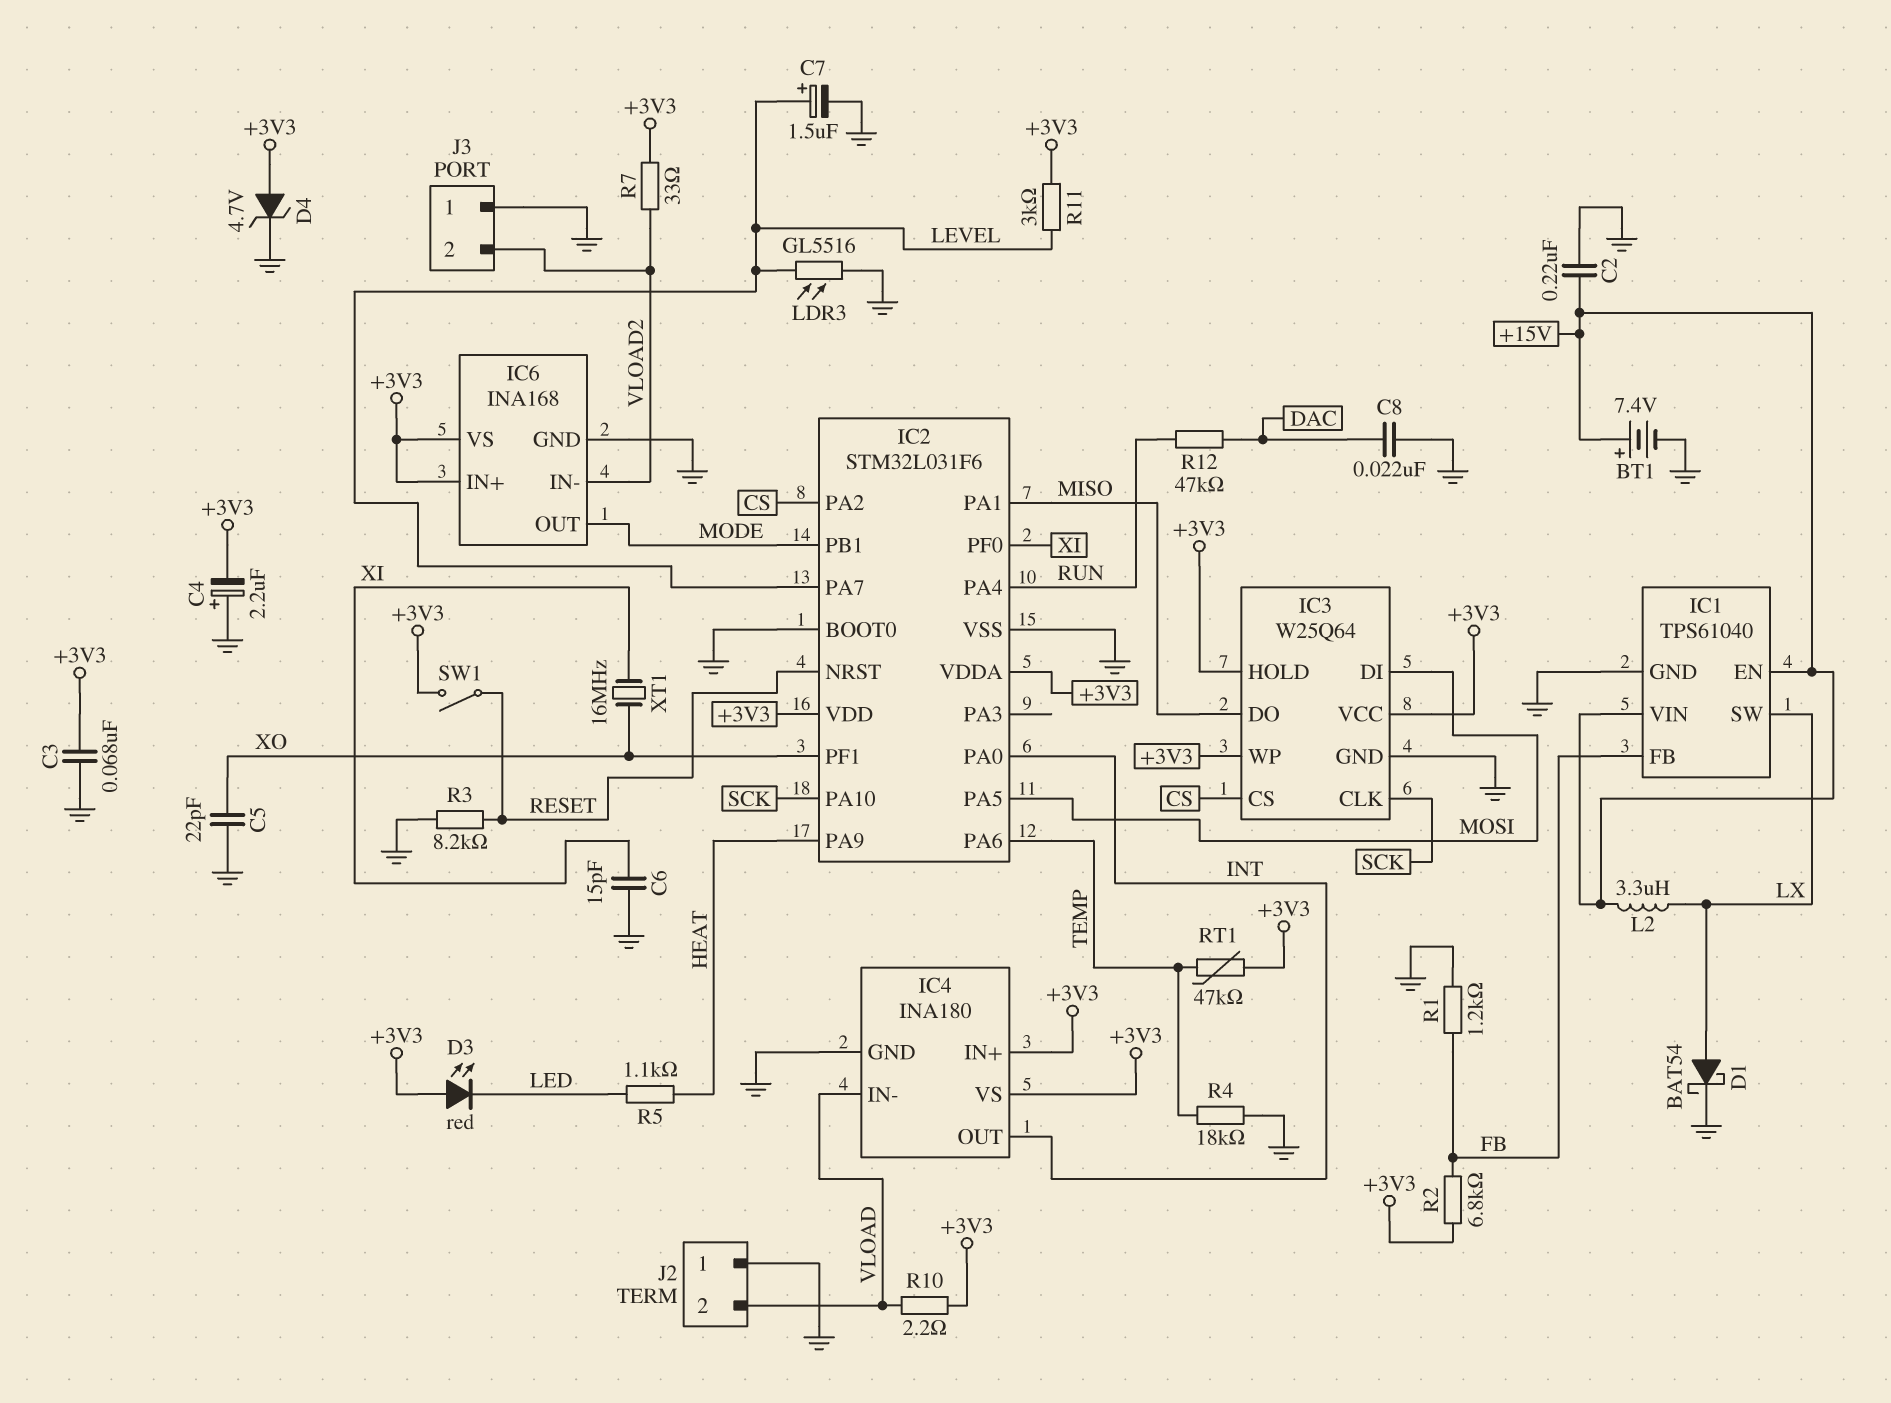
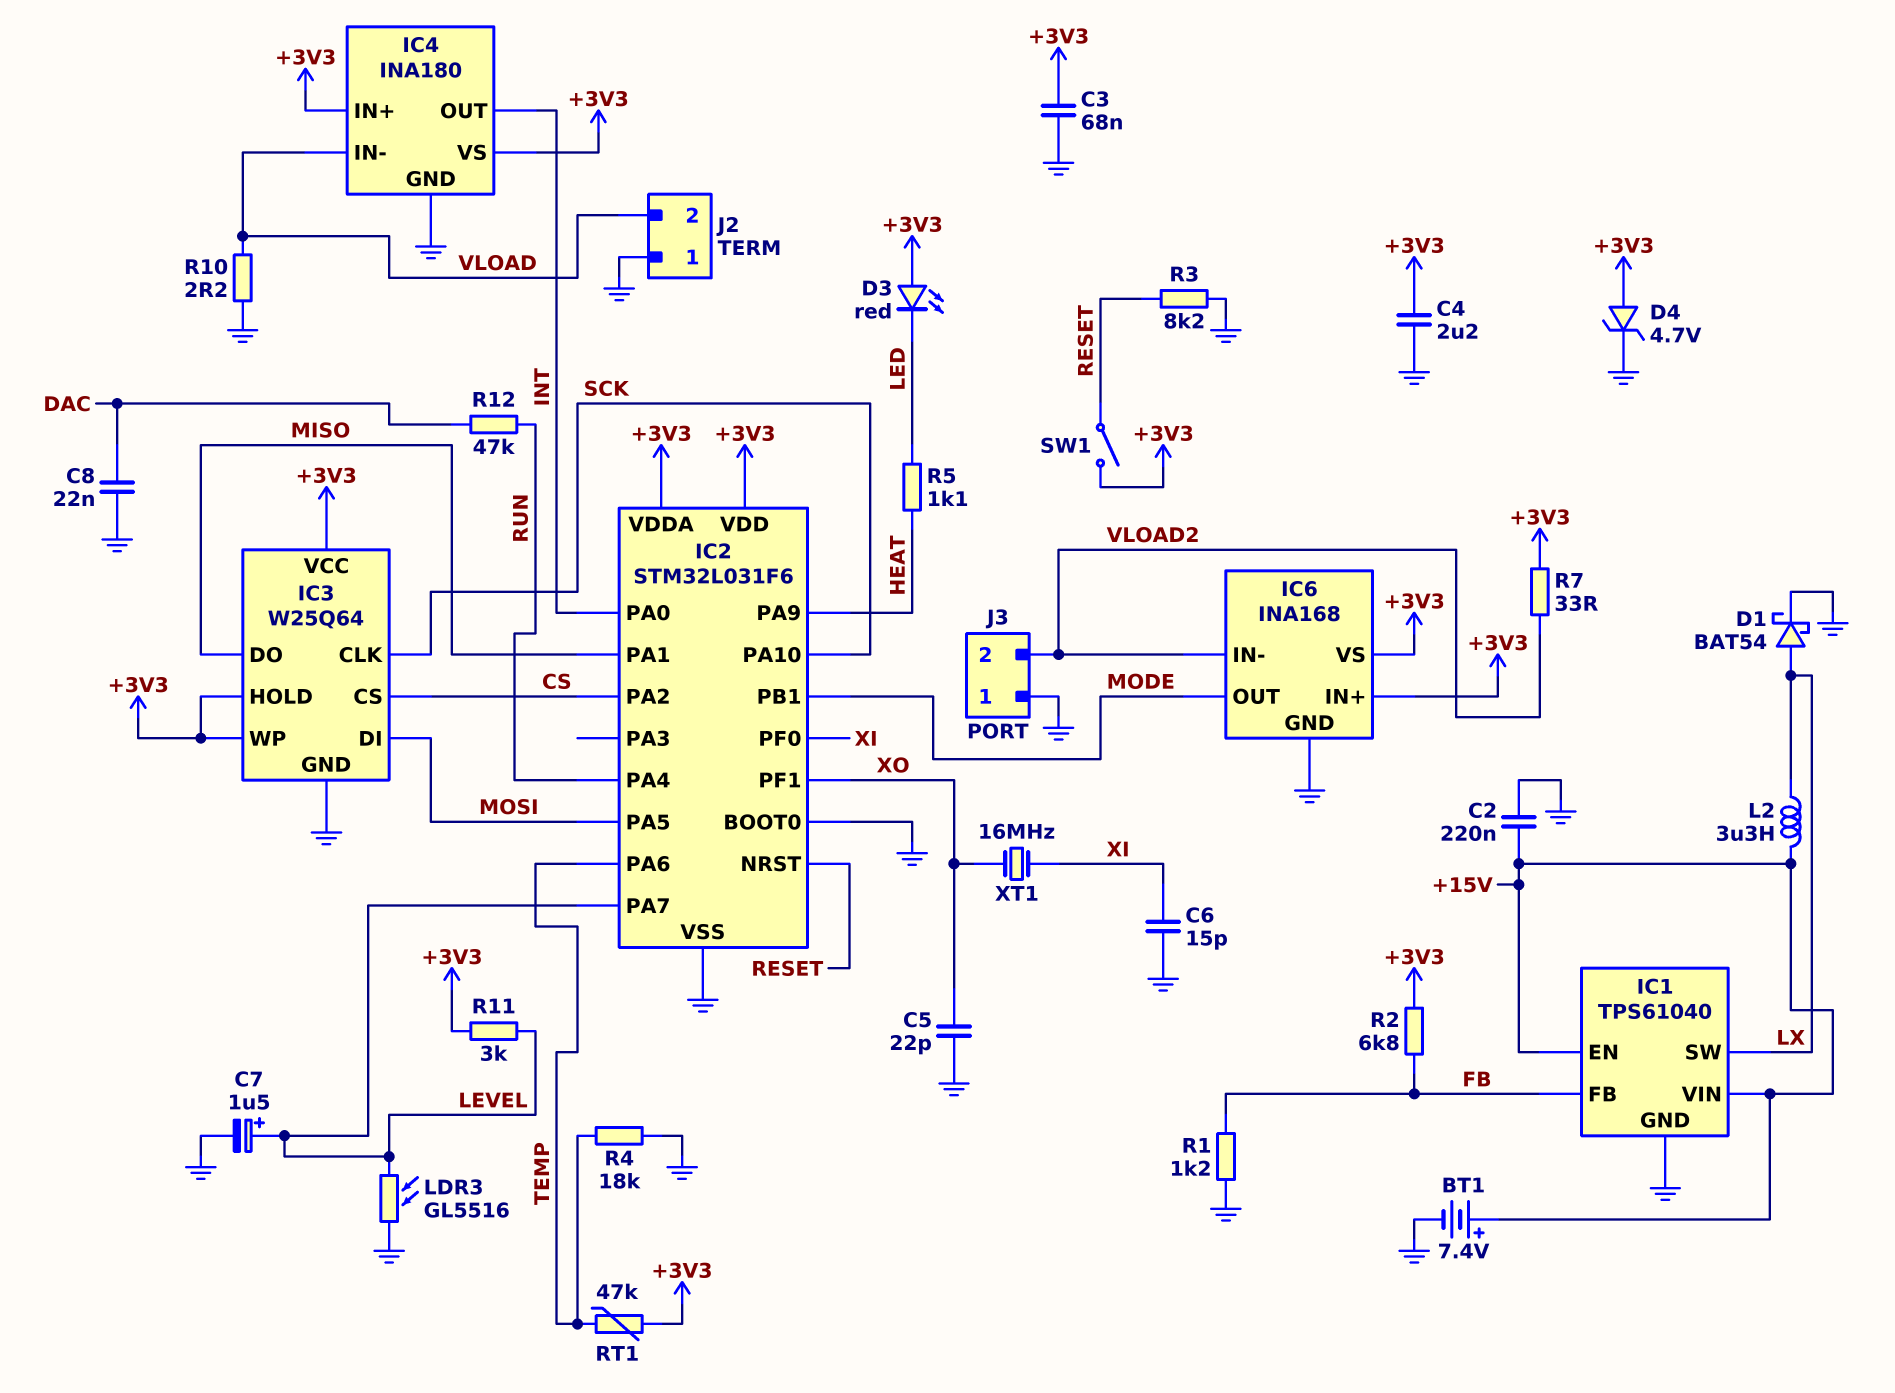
C4: 2.2uF (plus GND, minus +3V3) -> 2.2uF (+3V3, GND)
R10: 2.2 (+3V3, VLOAD) -> 2.2 (GND, VLOAD)

